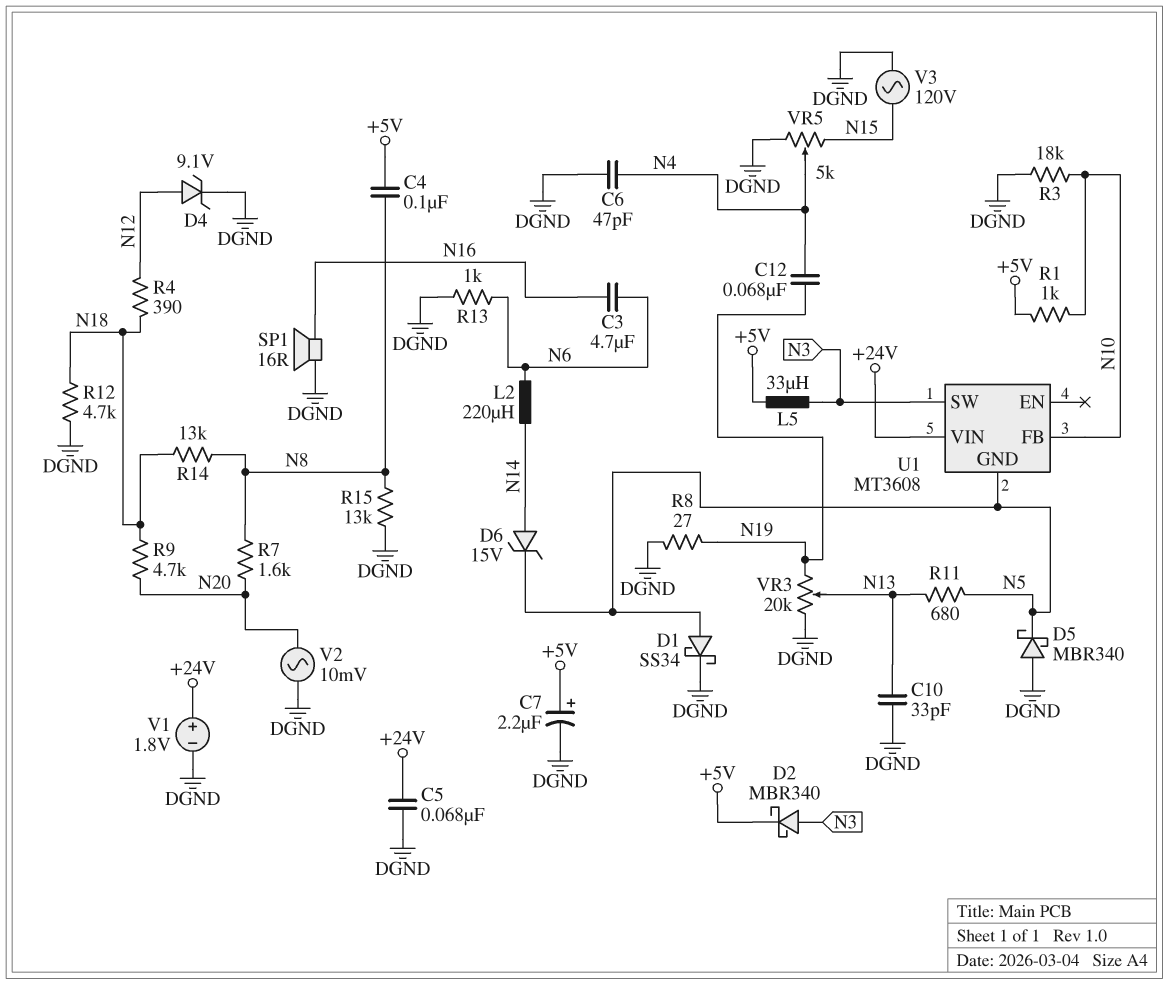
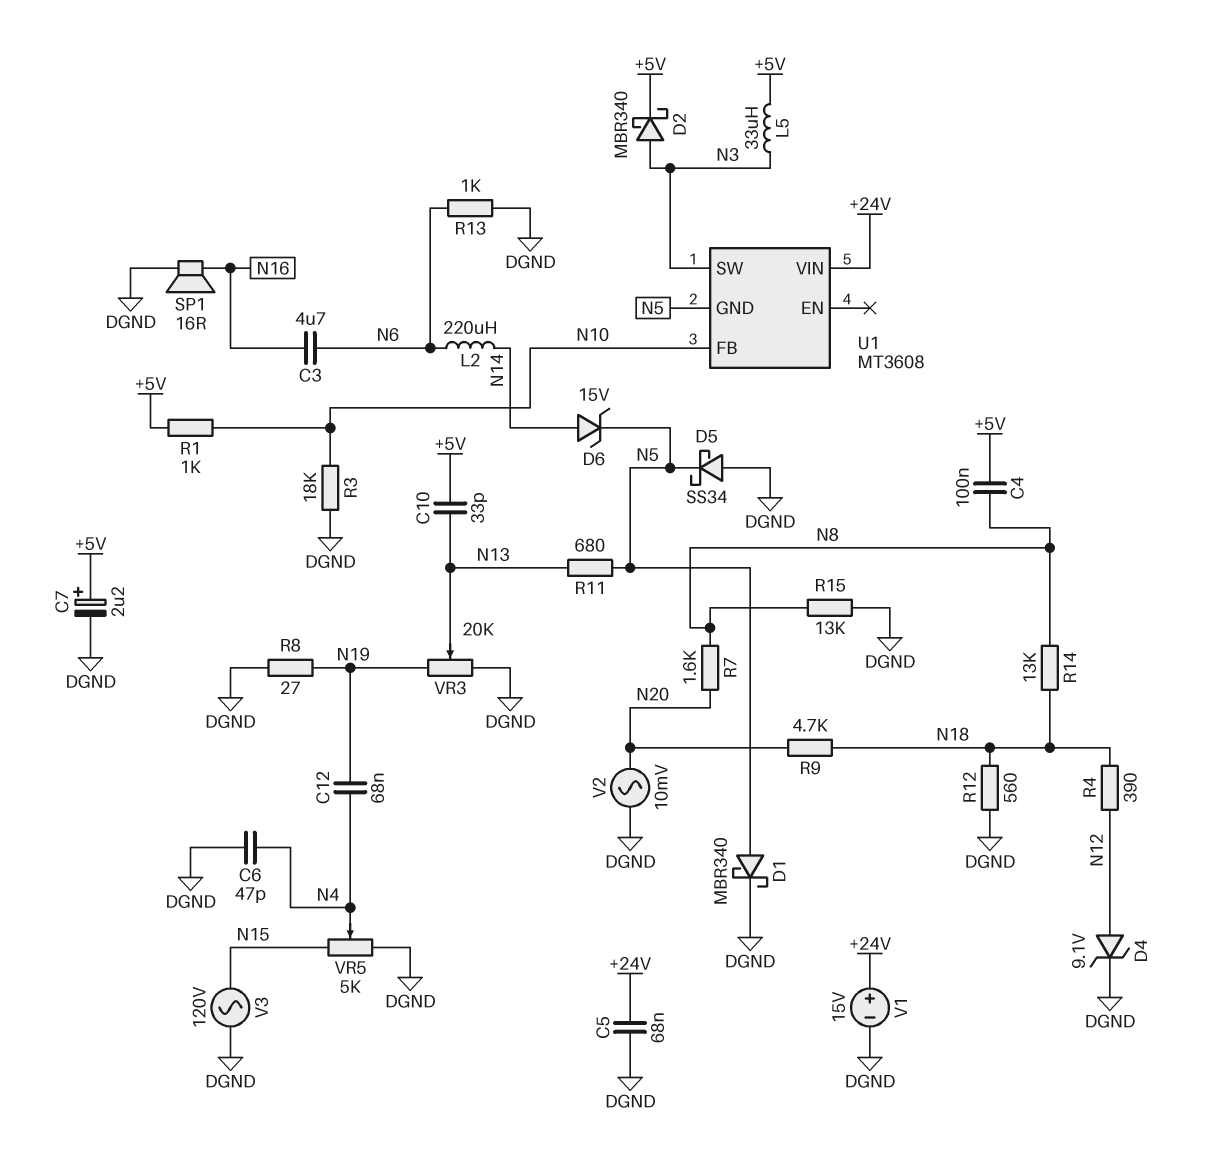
C10: 33pF (DGND, N13) -> 33pF (+5V, N13)
D1: schottky SS34 (A N5, K DGND) -> schottky MBR340 (A N5, K DGND)
D5: schottky MBR340 (A DGND, K N5) -> schottky SS34 (A DGND, K N5)
R12: 4.7k (DGND, N18) -> 560 (DGND, N18)
V1: 1.8V (plus +24V, minus DGND) -> 15V (plus +24V, minus DGND)

